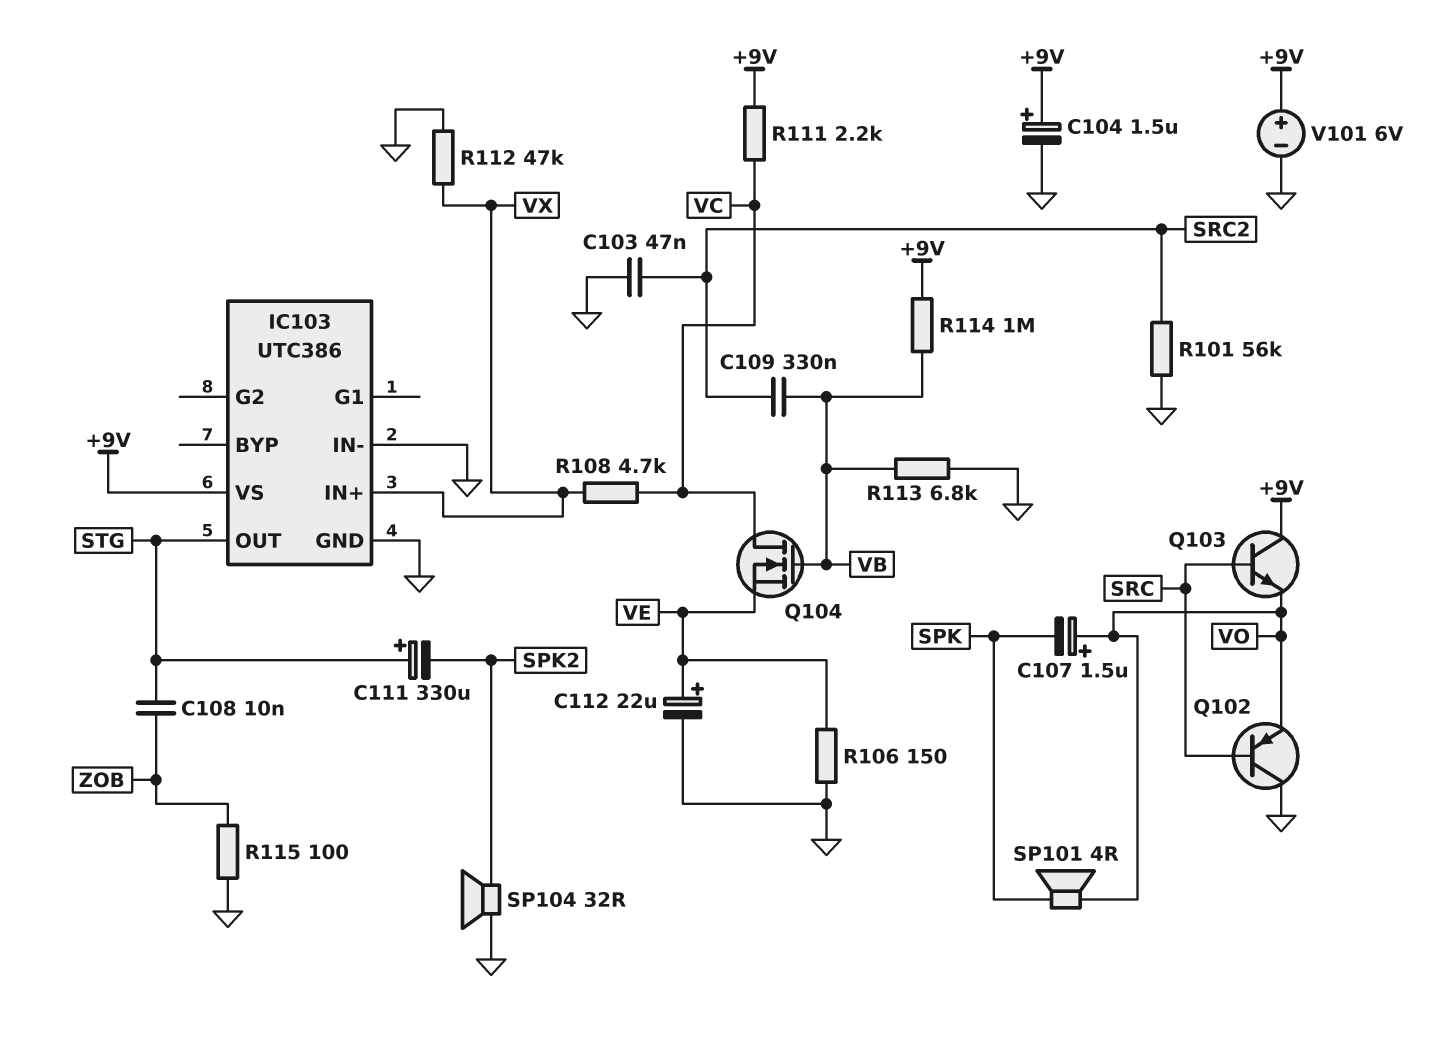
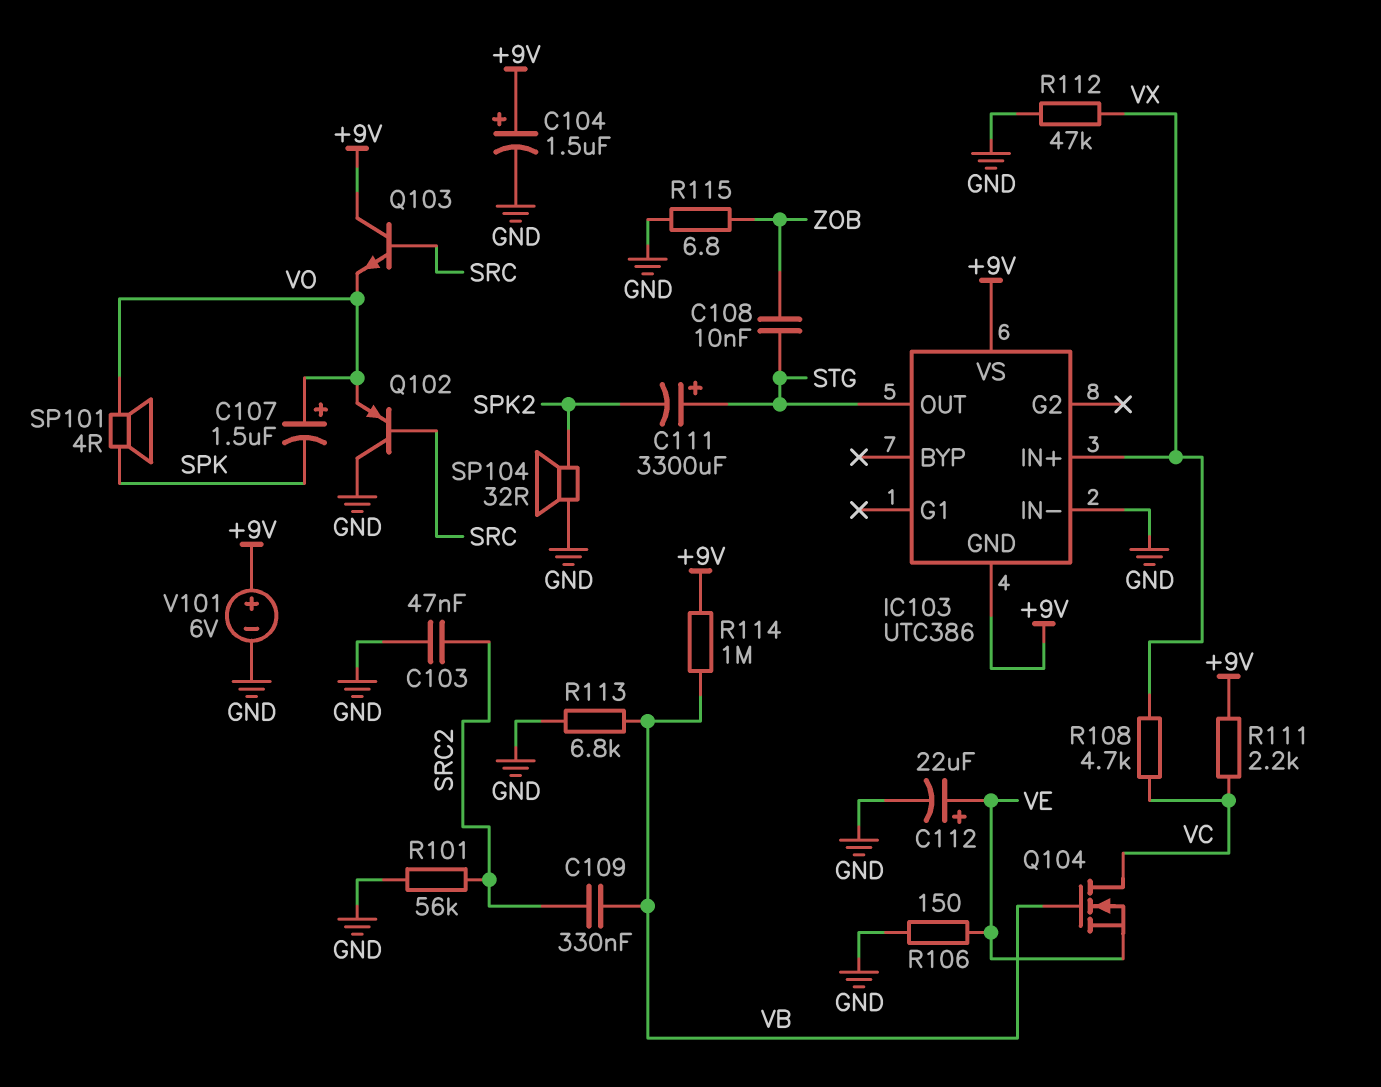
C111: 330uF (plus STG, minus SPK2) -> 3300uF (plus STG, minus SPK2)
IC103 pin GND: GND -> +9V
R115: 100 (GND, ZOB) -> 6.8 (GND, ZOB)

